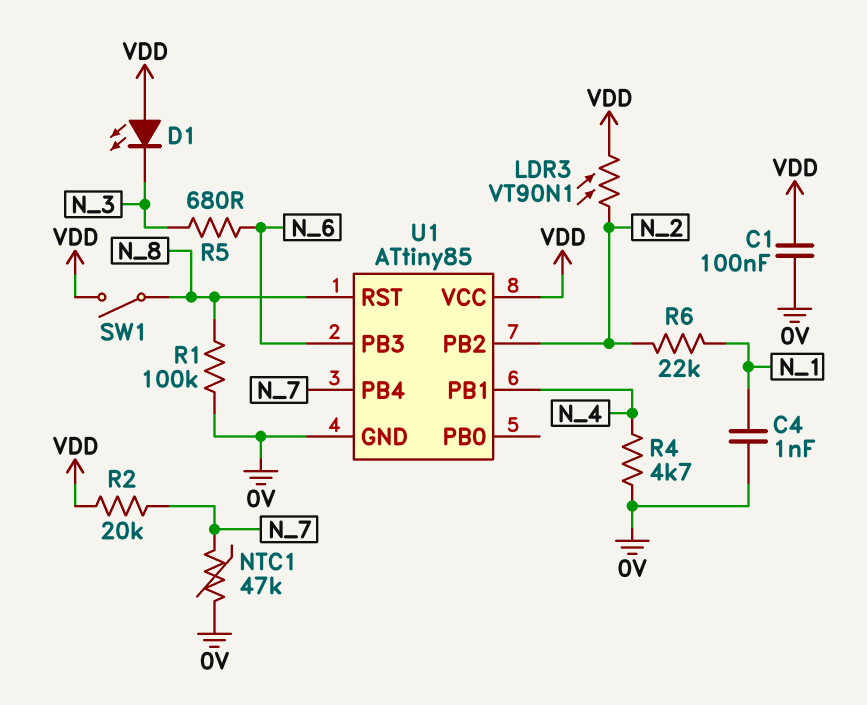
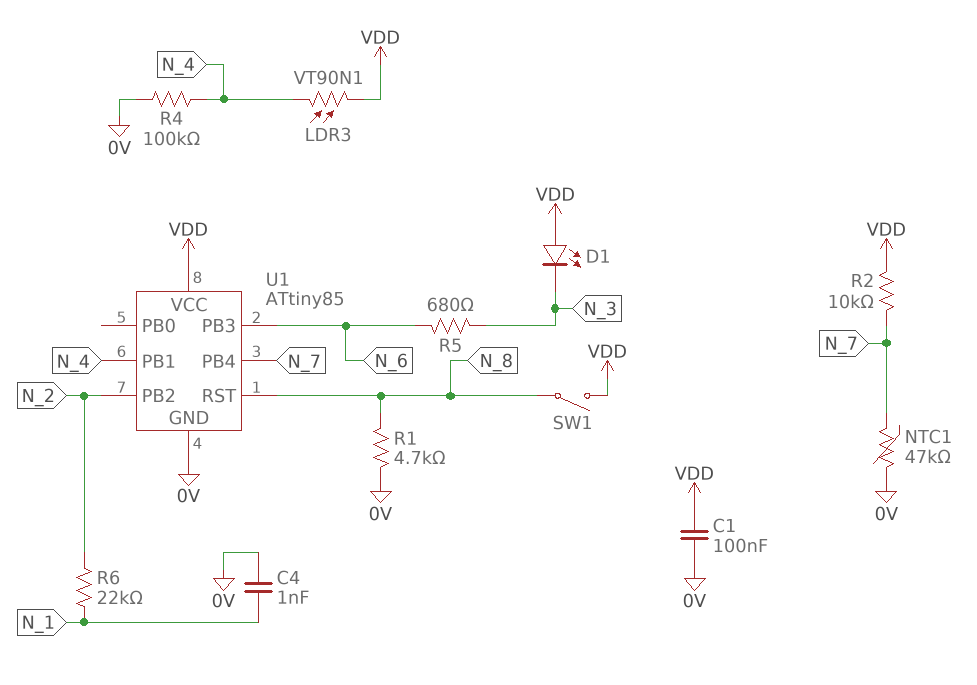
LDR3: VT90N1 (N_2, VDD) -> VT90N1 (N_4, VDD)
R1: 100k (0V, N_8) -> 4.7k (0V, N_8)
R2: 20k (N_7, VDD) -> 10k (N_7, VDD)
R4: 4.7k (0V, N_4) -> 100k (0V, N_4)

